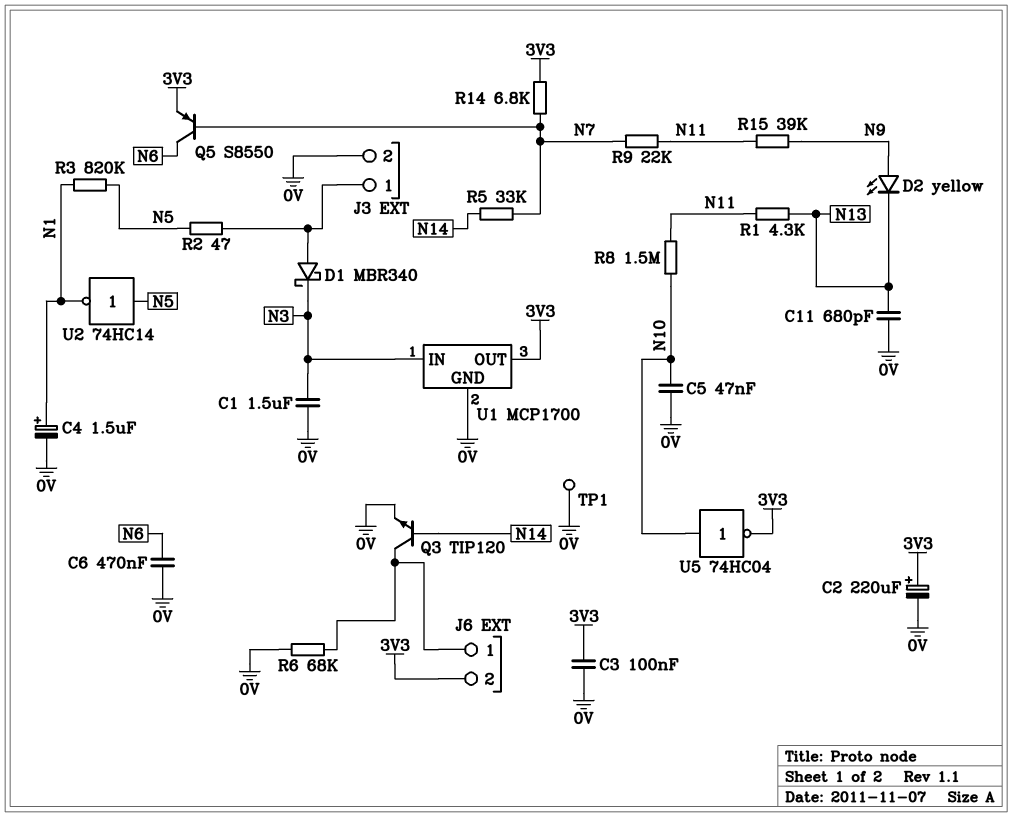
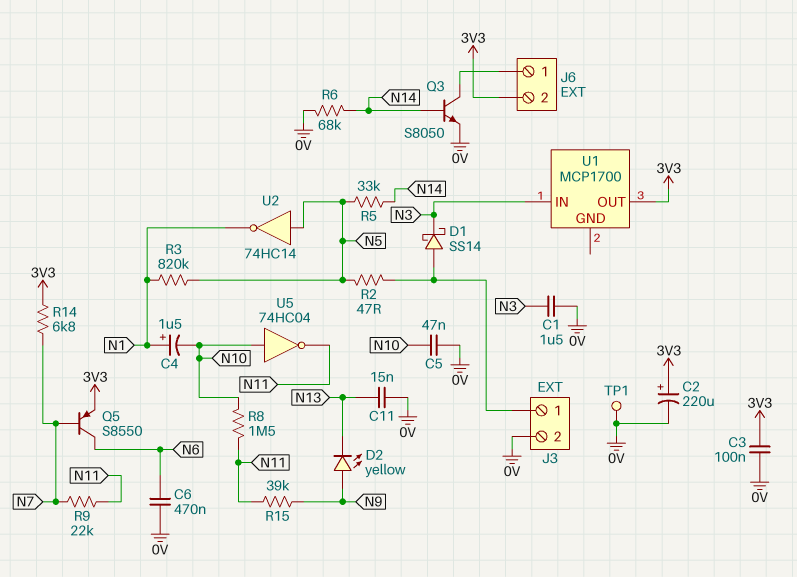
C4: 1.5uF (plus N1, minus 0V) -> 1.5uF (plus N1, minus N10)
C11: 680pF (0V, N13) -> 15nF (0V, N13)
D1: schottky MBR340 (A J3/1, K N3) -> schottky SS14 (A J3/1, K N3)
Q3: NPN TIP120 (B N14, C J6/1, E 0V) -> NPN S8050 (B N14, C J6/1, E 0V)
R1: 4.3k (N11, N13) -> none
R5: 33k (N7, N14) -> 33k (N5, N14)
R6: 68k (0V, J6/1) -> 68k (0V, N14)
U1 pin GND: 0V -> none
U5: NOT 74HC04 (in N10, out 3V3) -> NOT 74HC04 (in N10, out N11)

